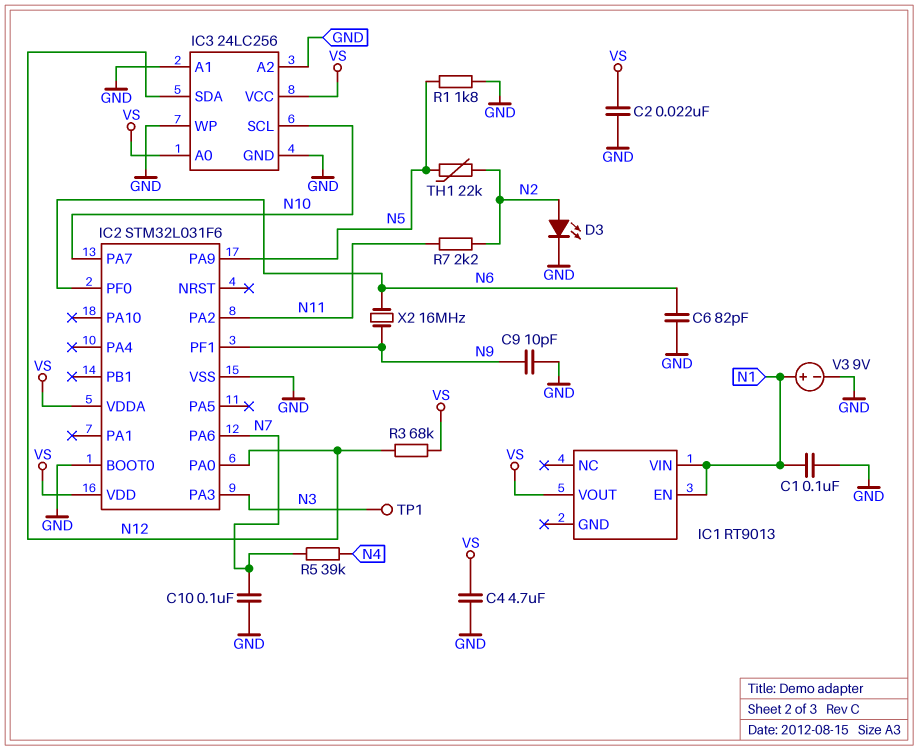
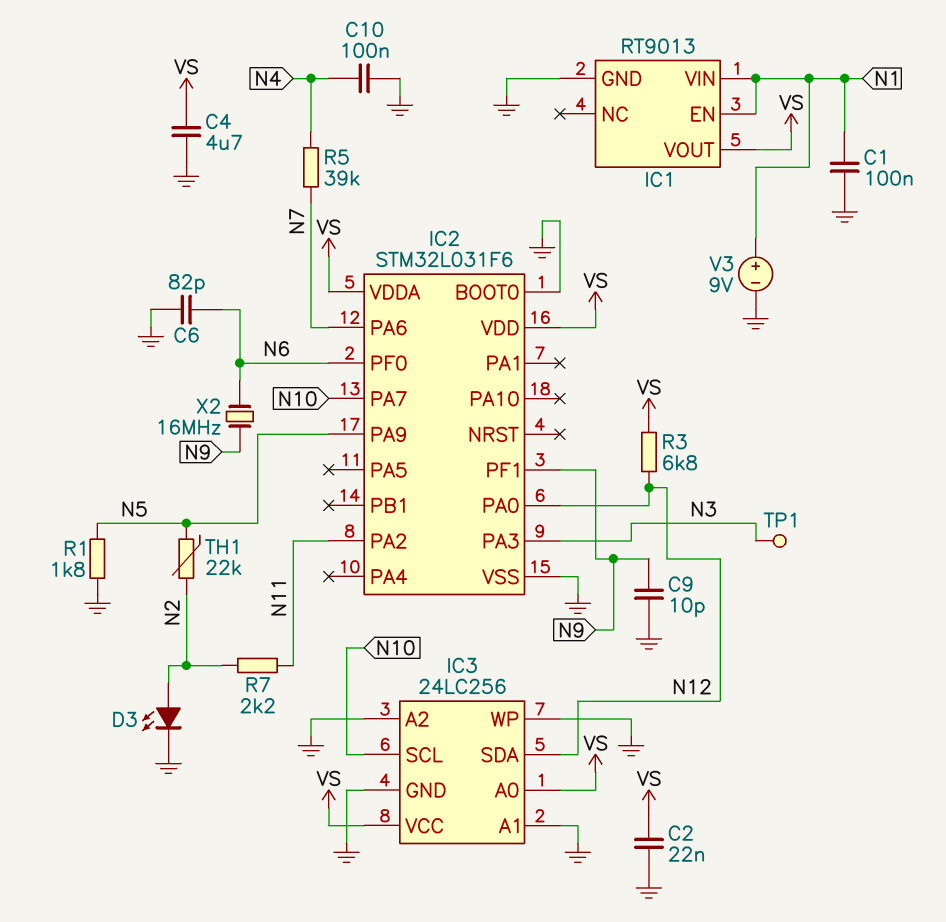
C10: 100nF (GND, N7) -> 100nF (GND, N4)
IC1 pin GND: none -> GND
R3: 68k (N12, VS) -> 6.8k (N12, VS)

